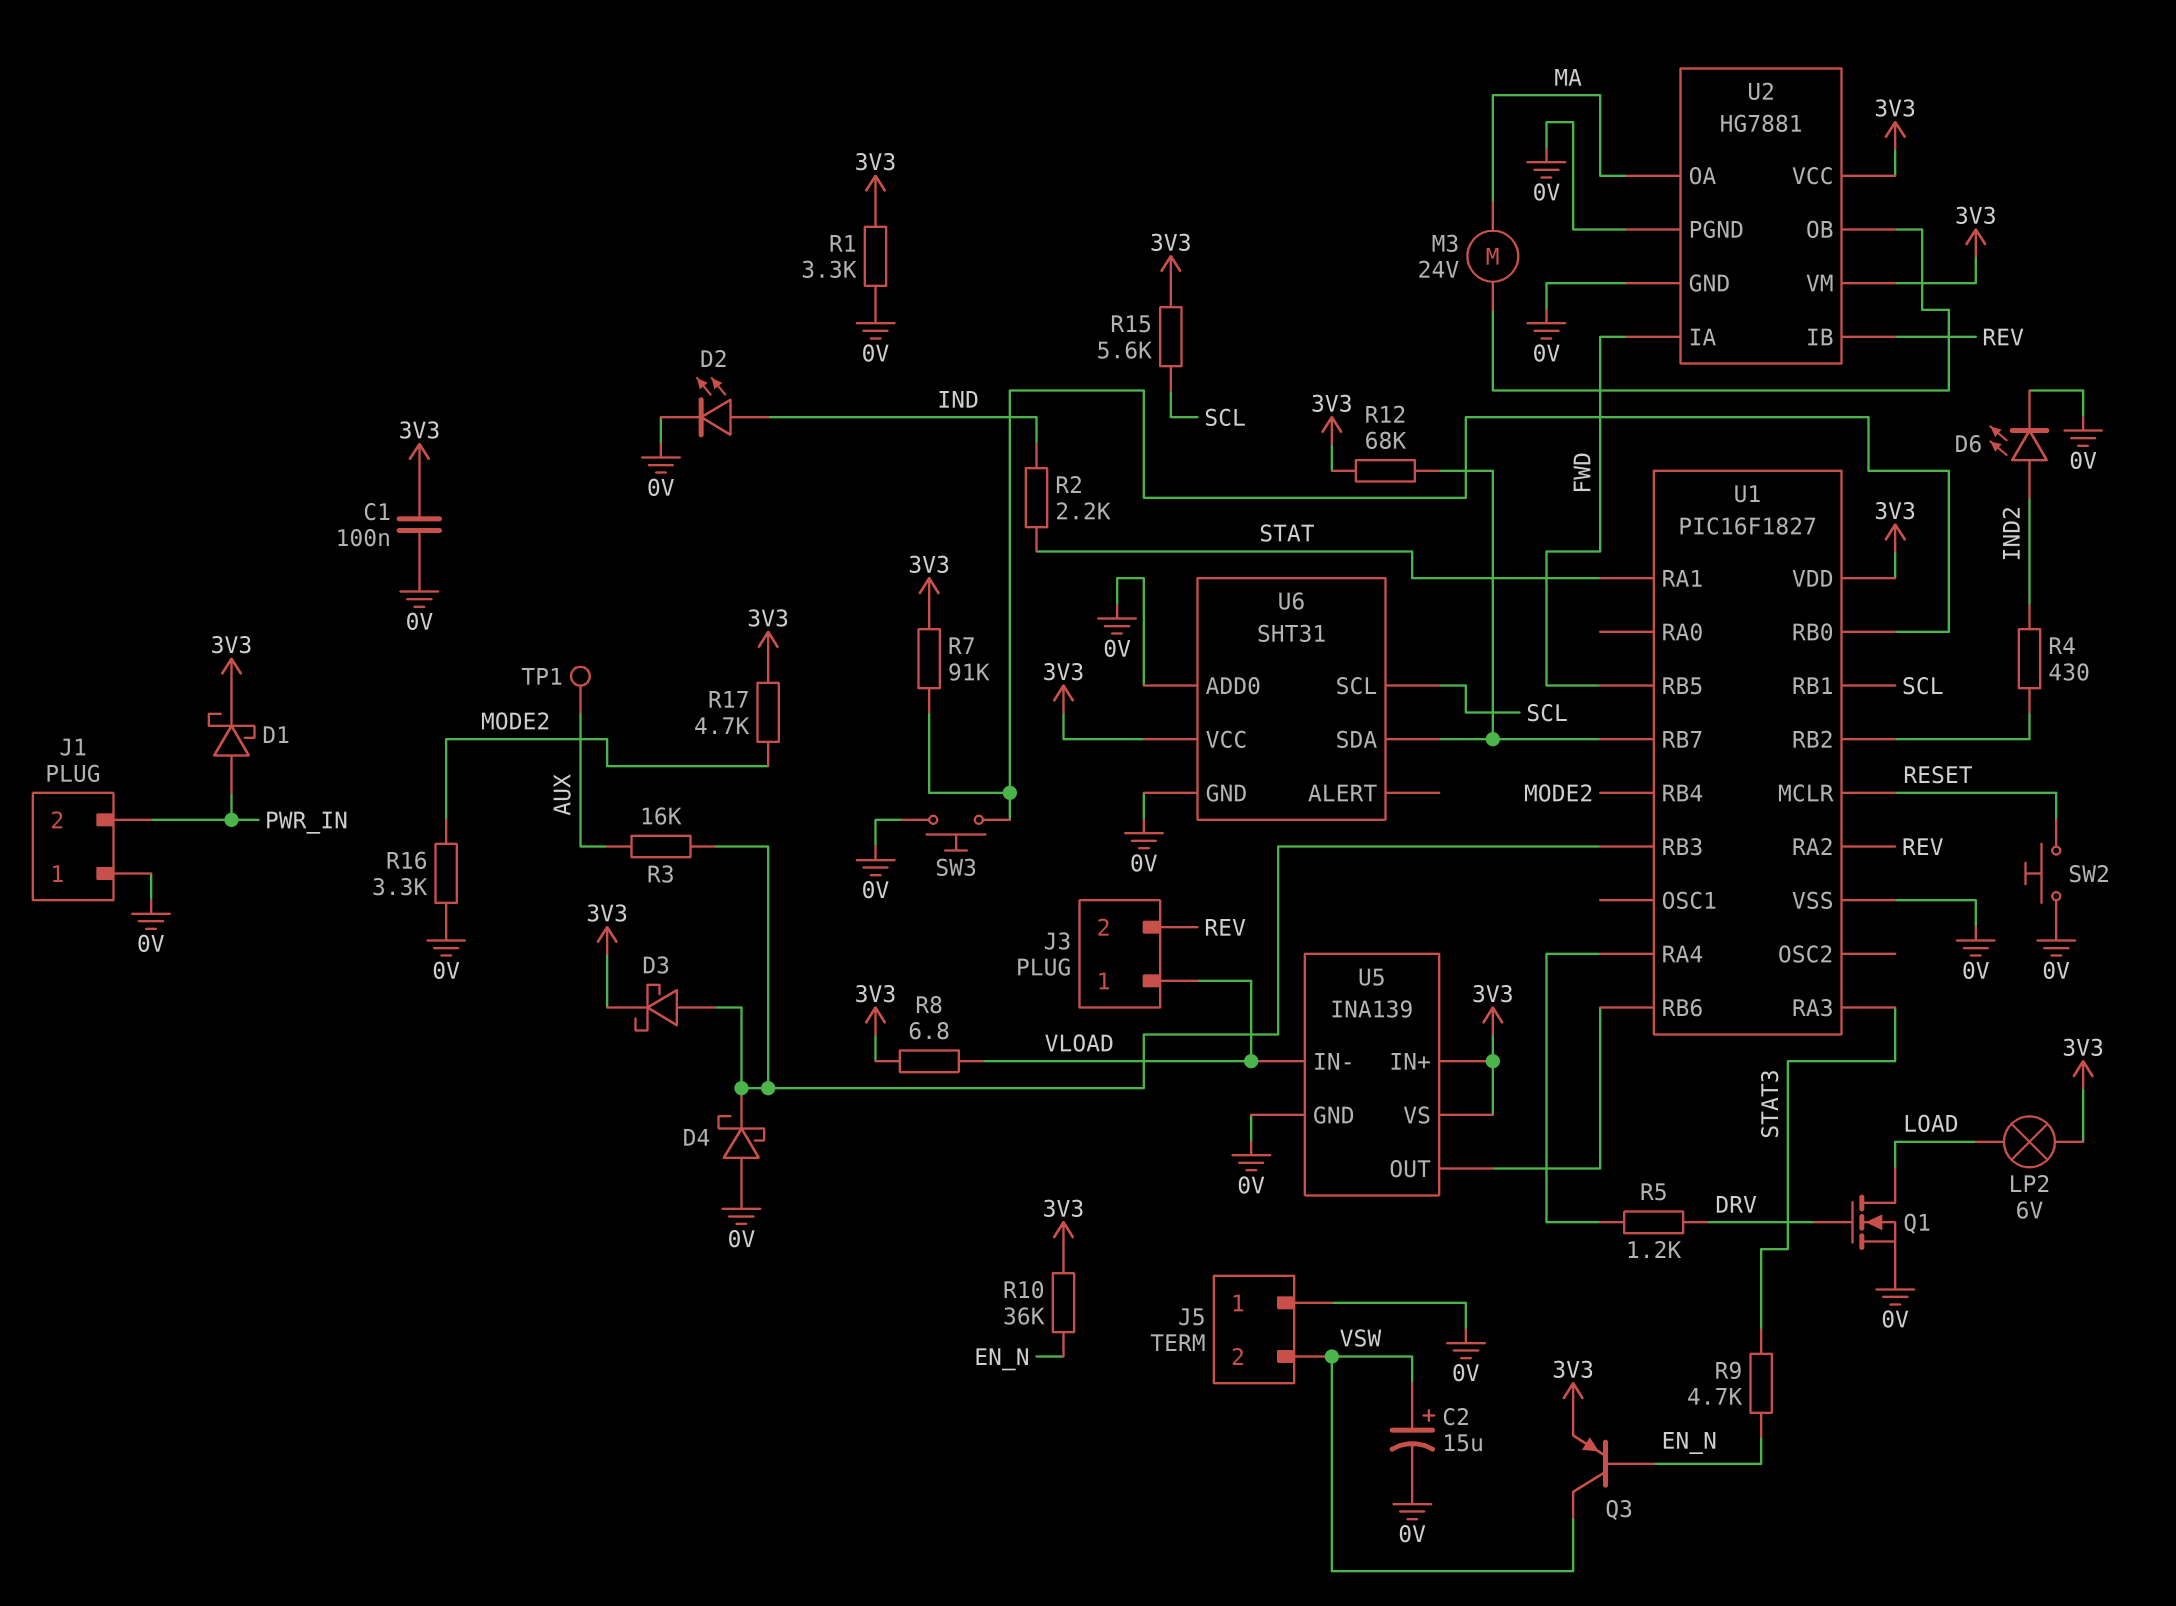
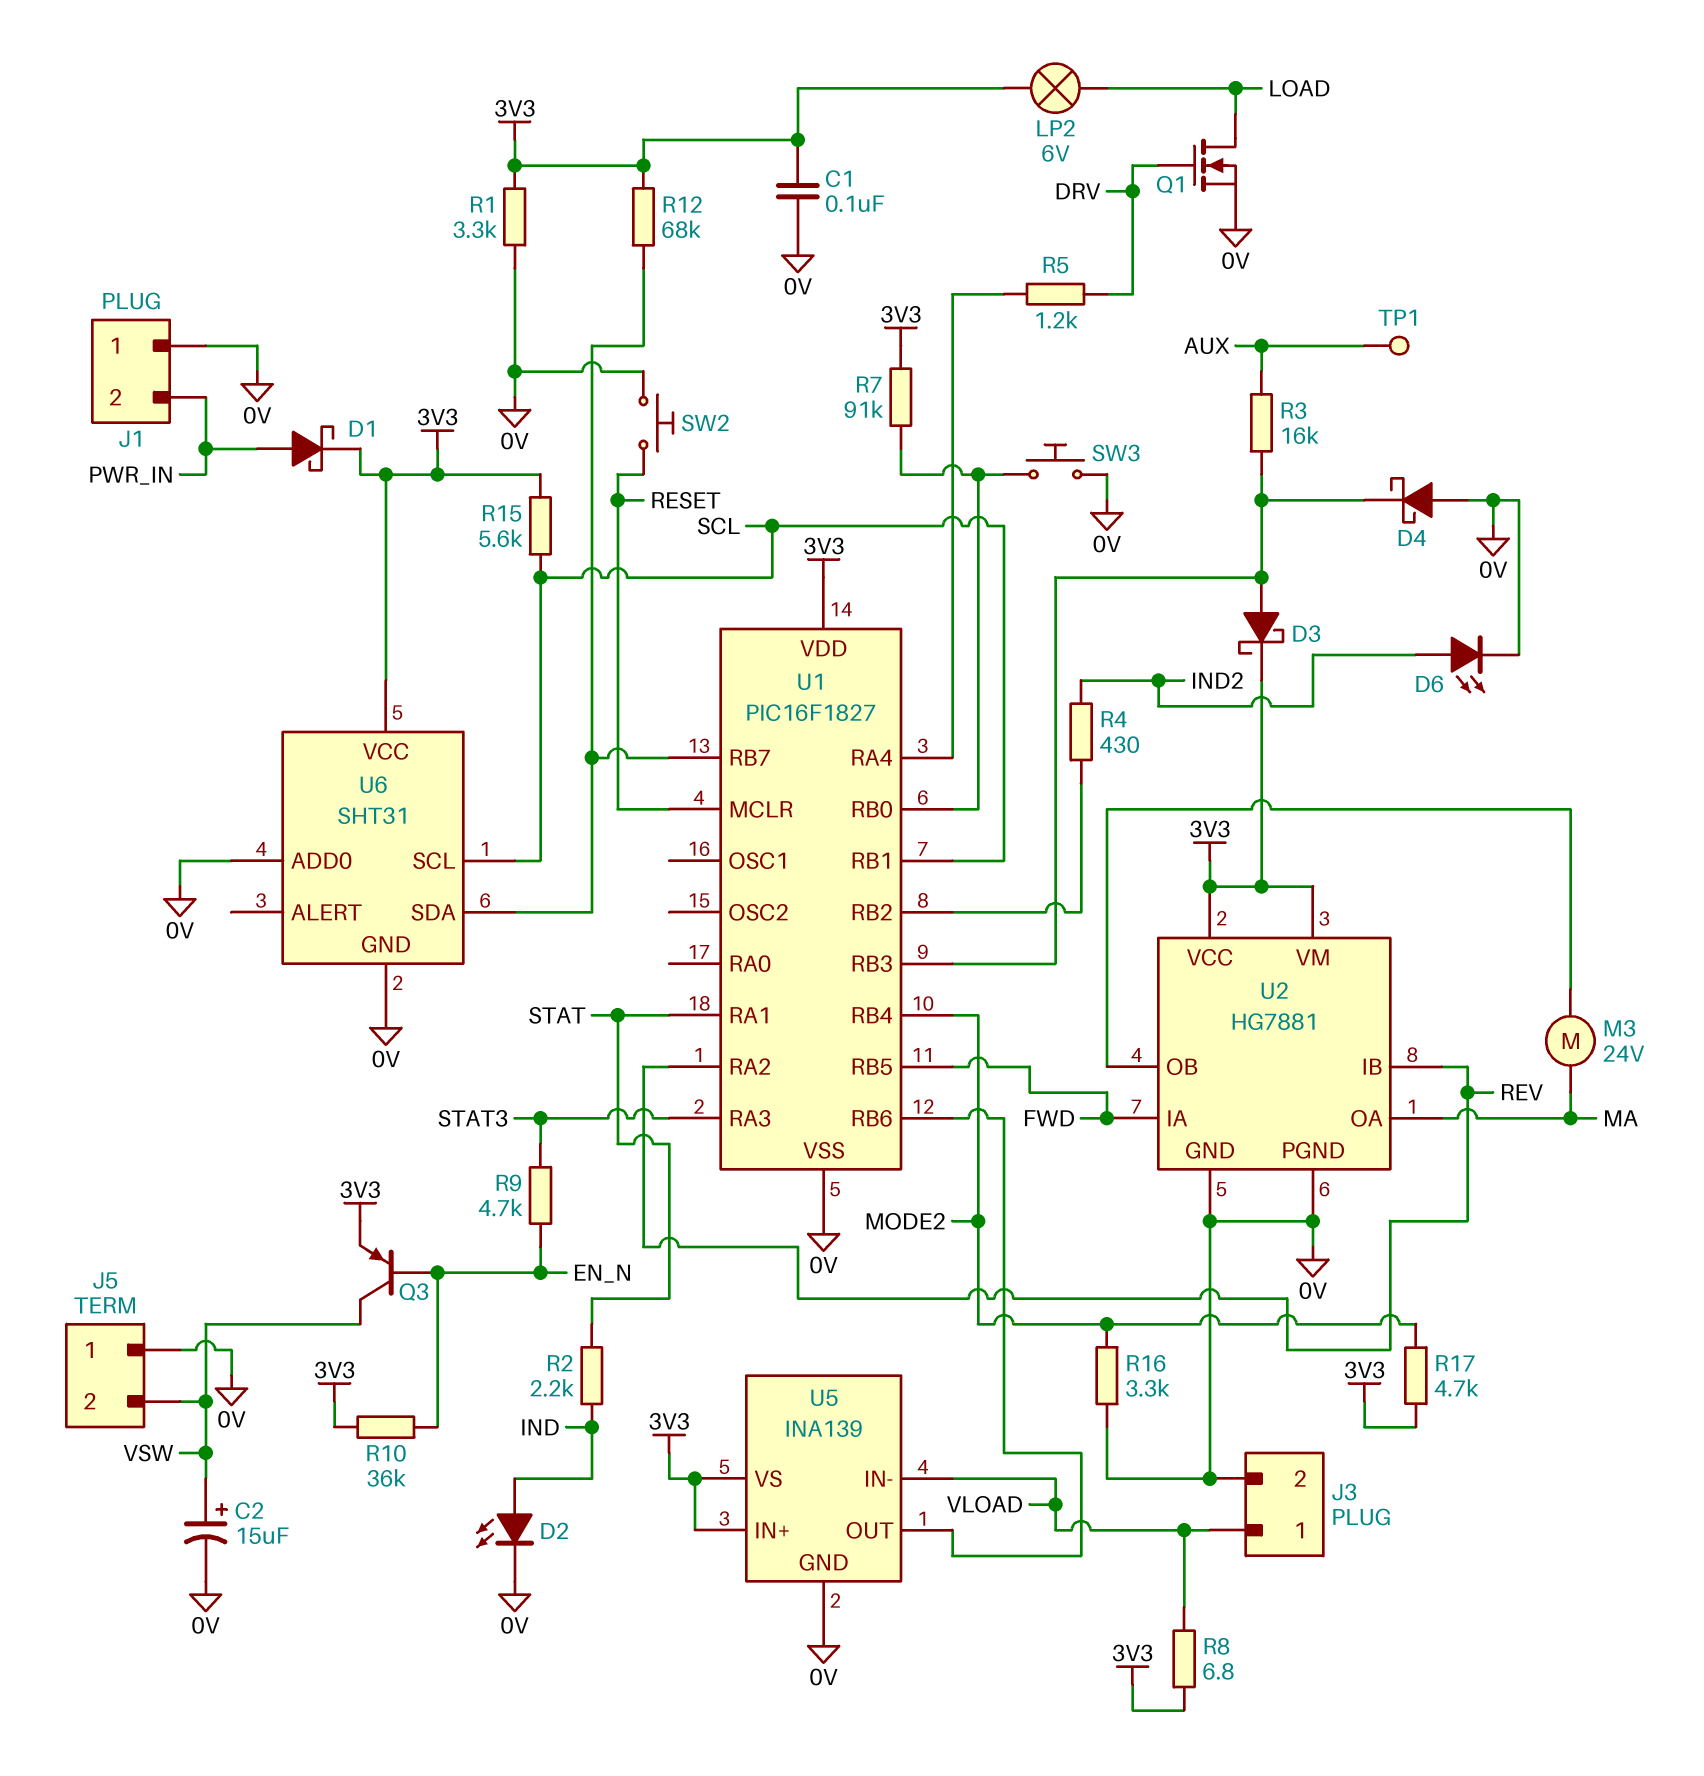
J3 pin 2: REV -> 0V

